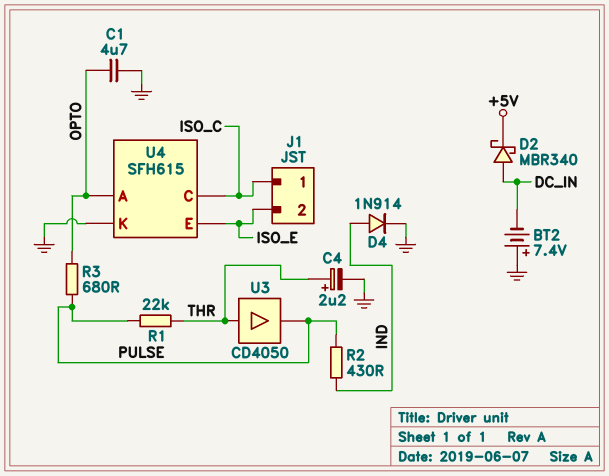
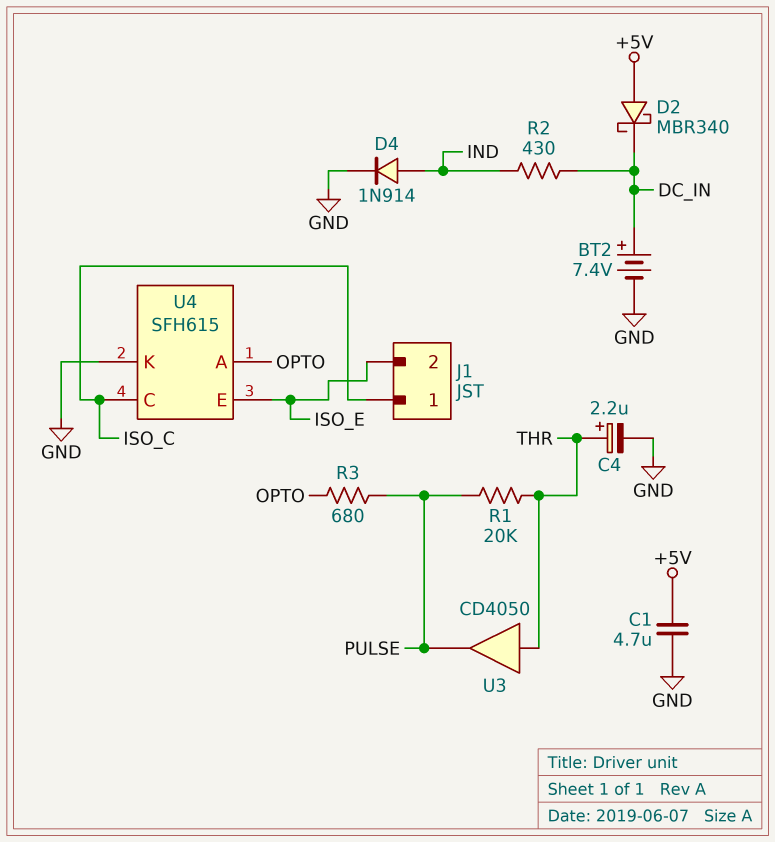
BT2: 7.4V (plus GND, minus DC_IN) -> 7.4V (plus DC_IN, minus GND)
C1: 4.7uF (GND, OPTO) -> 4.7uF (+5V, GND)
D2: schottky MBR340 (A DC_IN, K +5V) -> schottky MBR340 (A +5V, K DC_IN)
R1: 22k (PULSE, THR) -> 20k (PULSE, THR)
R2: 430 (IND, PULSE) -> 430 (DC_IN, IND)

